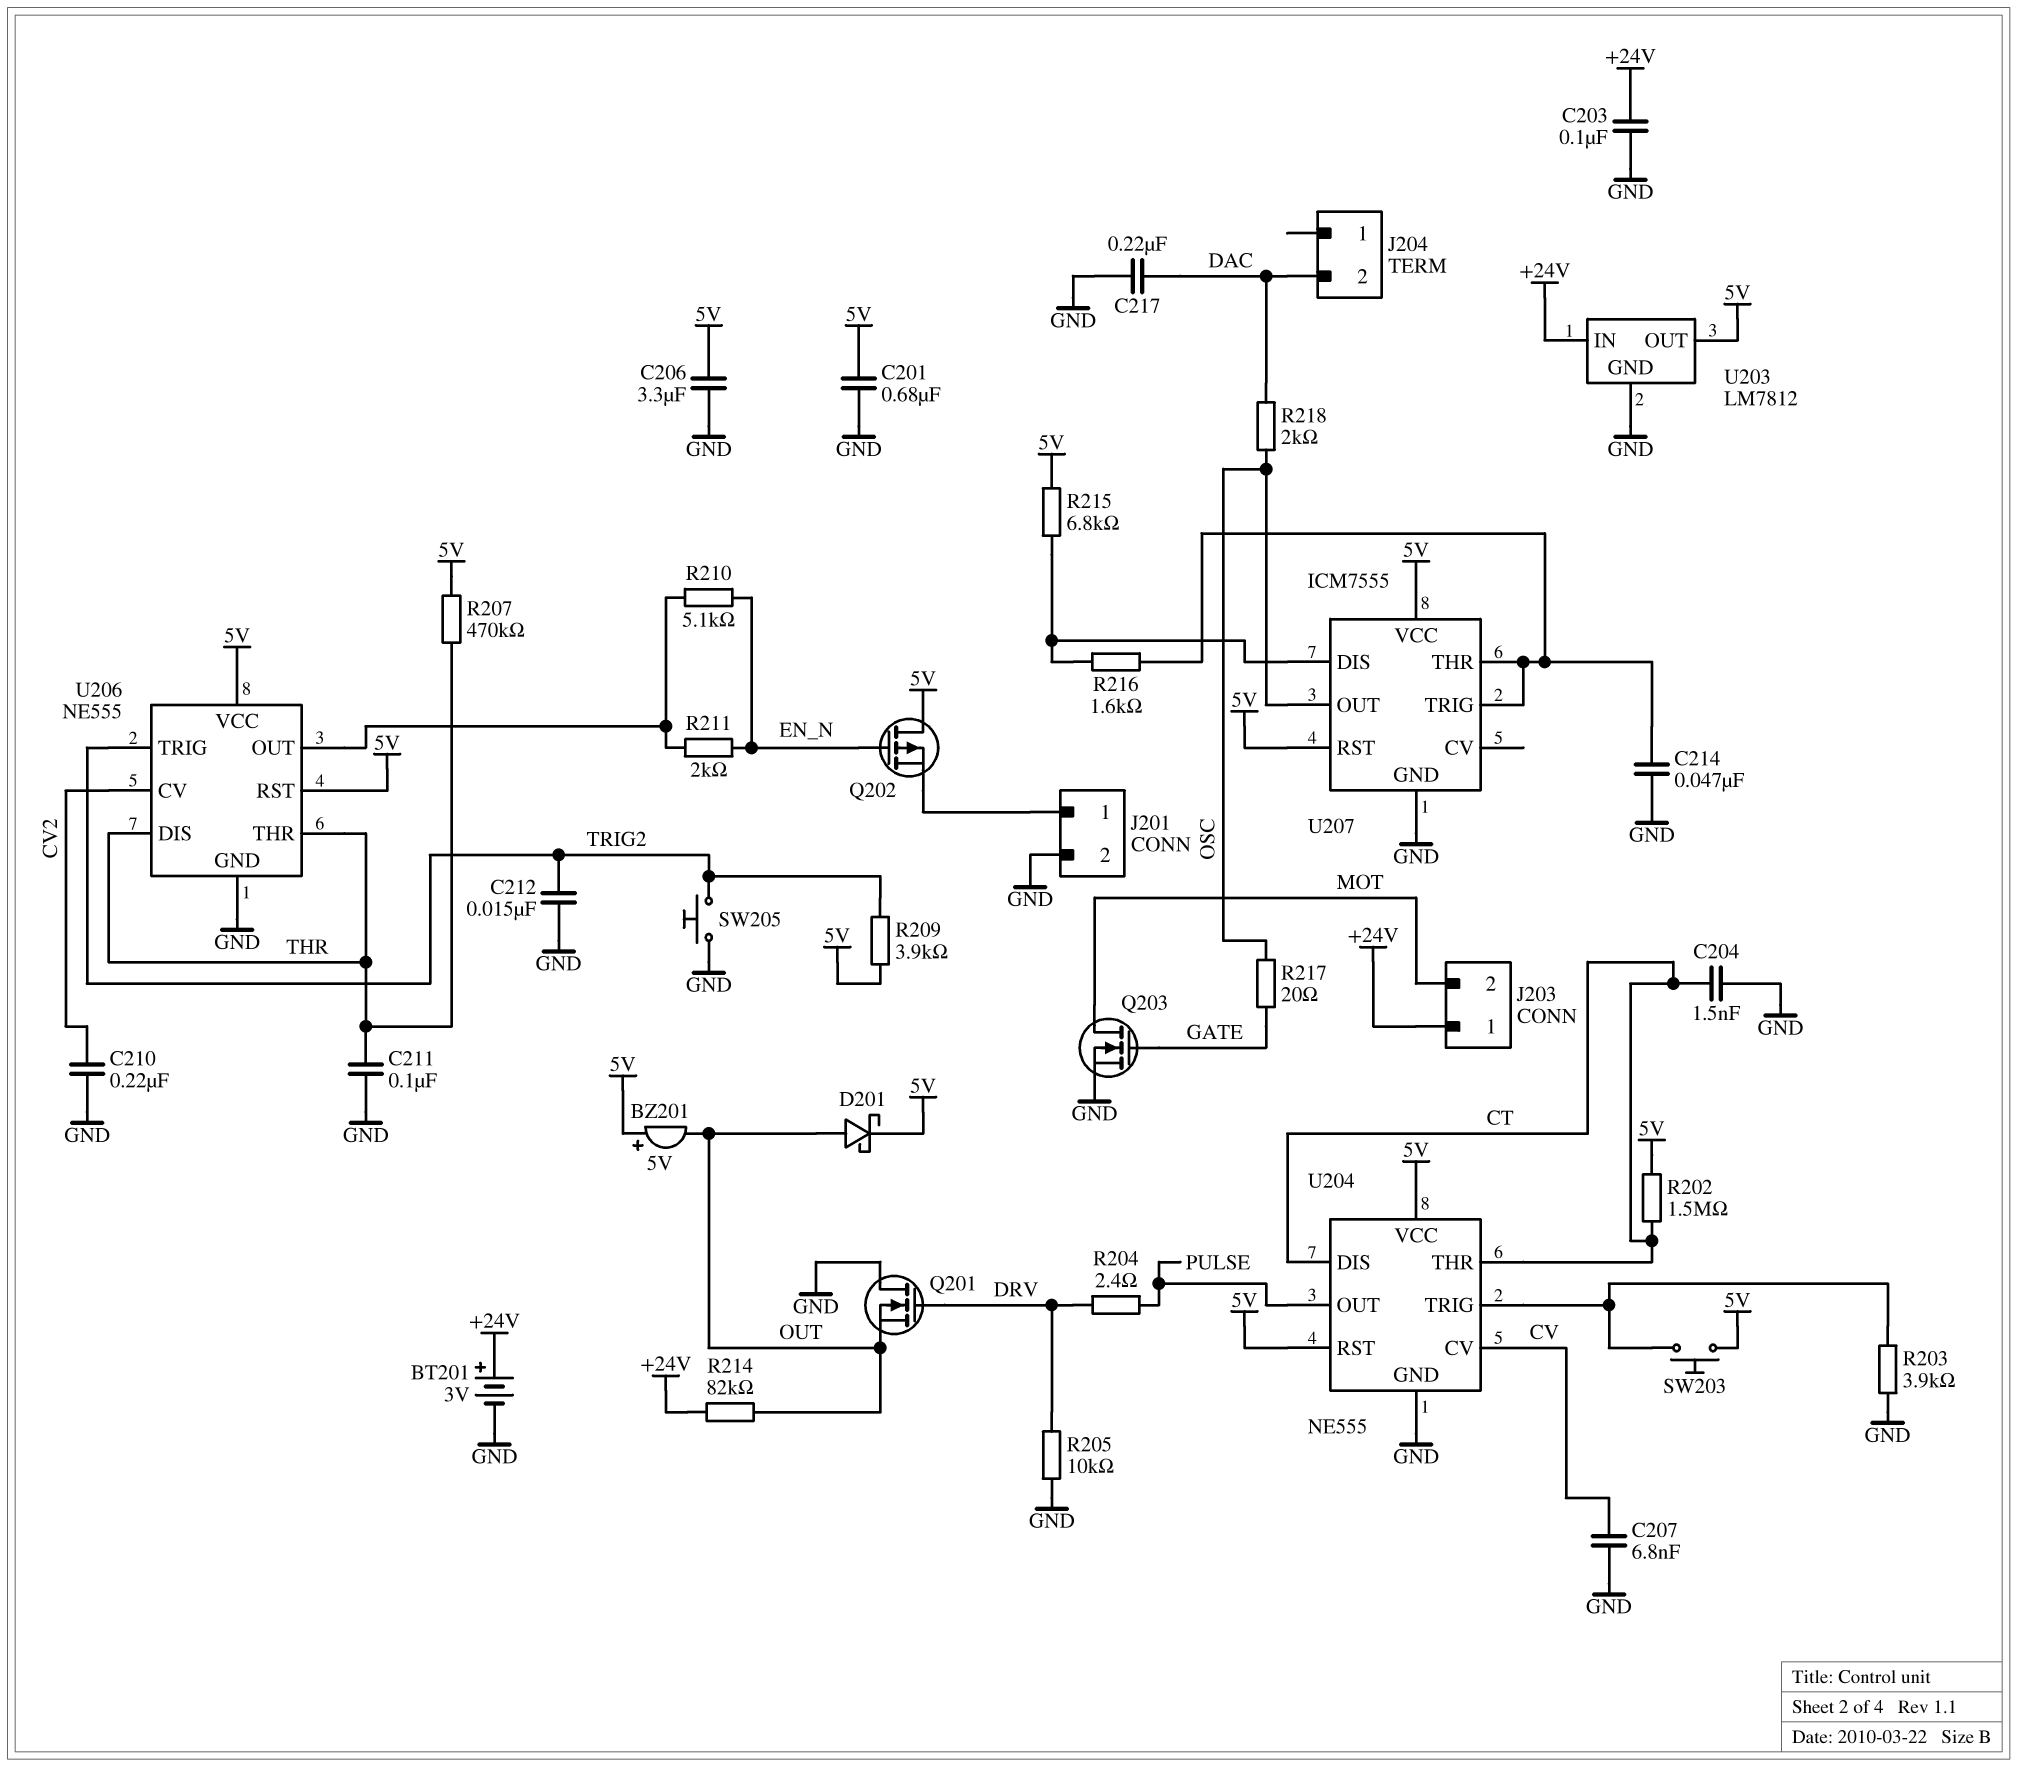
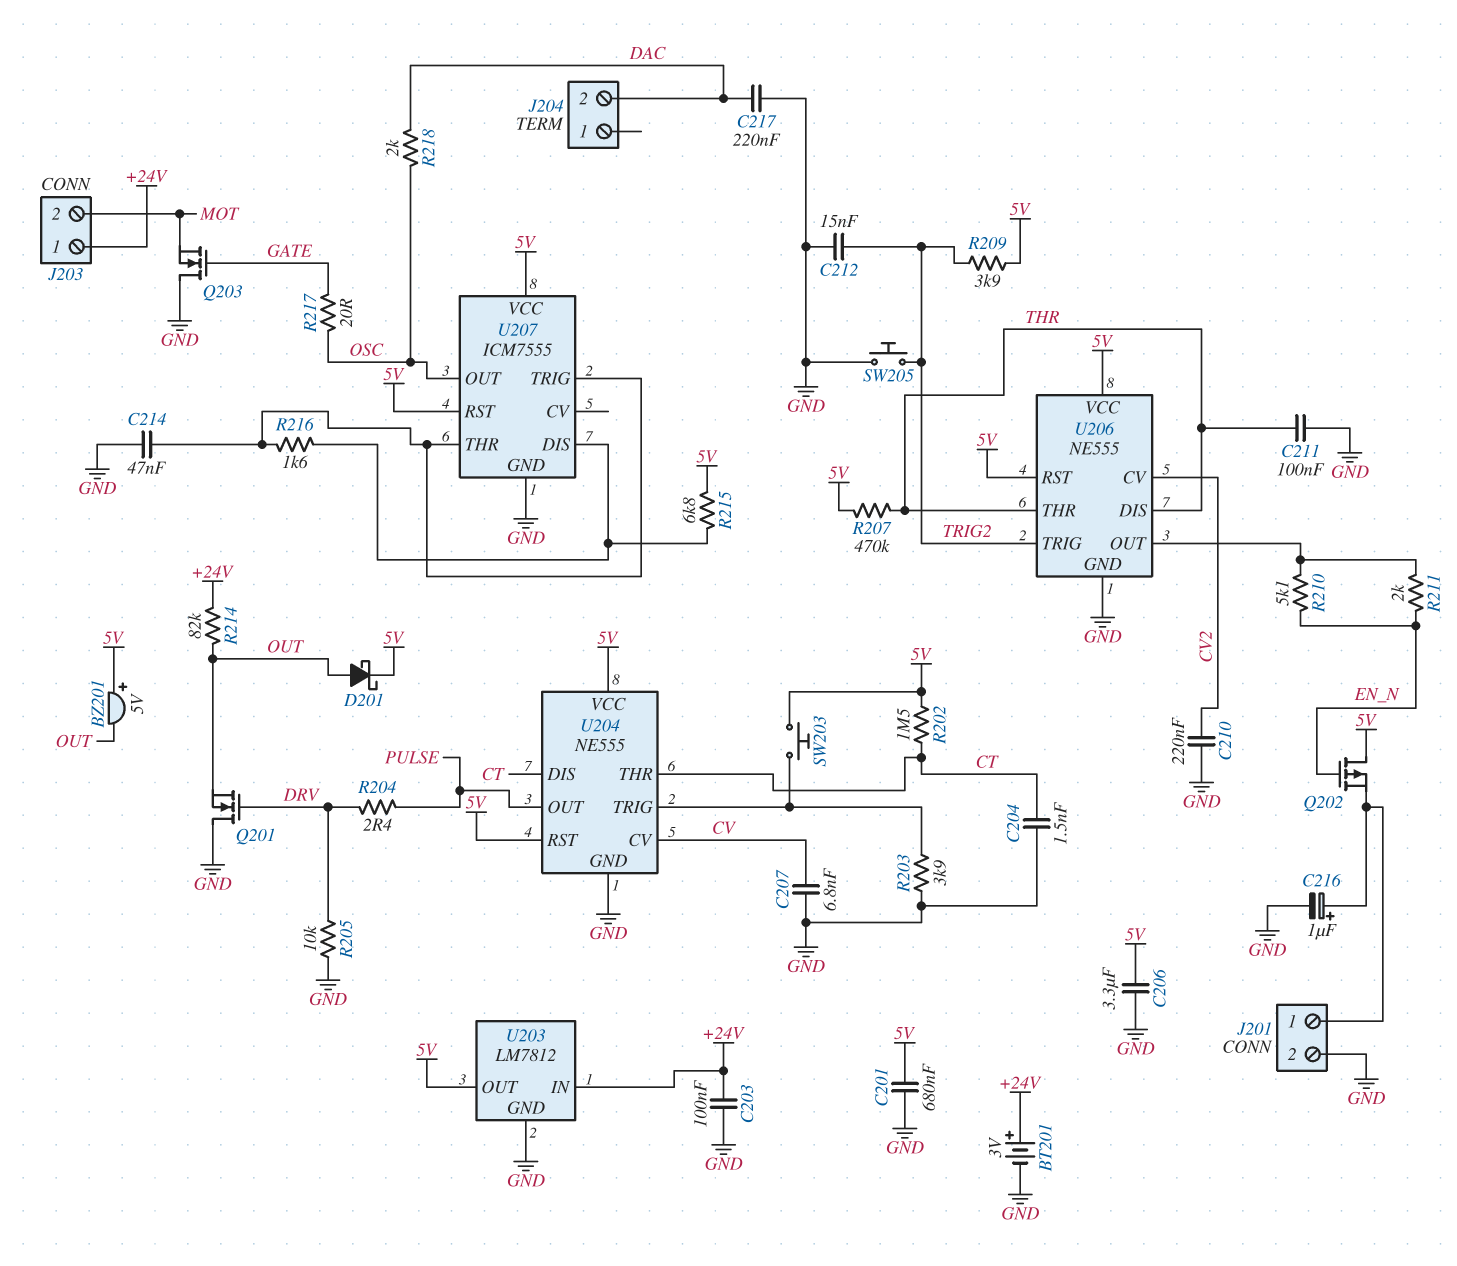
C216: none -> 1uF (plus J201/1, minus GND)
Q203: NMOS (G GATE, D MOT, S GND) -> NMOS (G GATE, D GND, S MOT)

